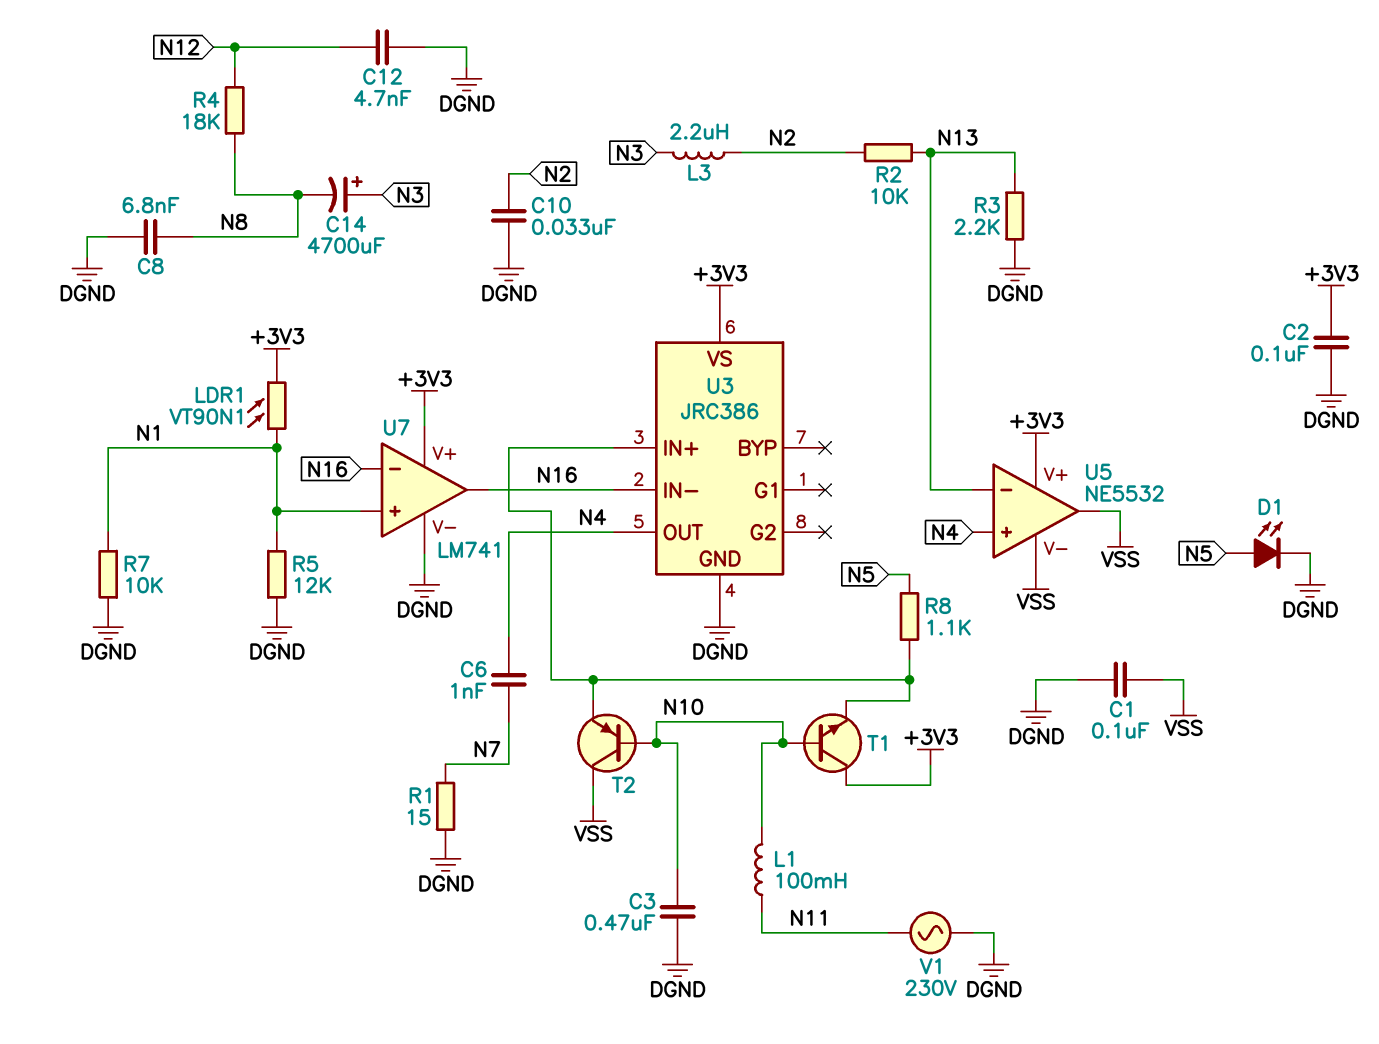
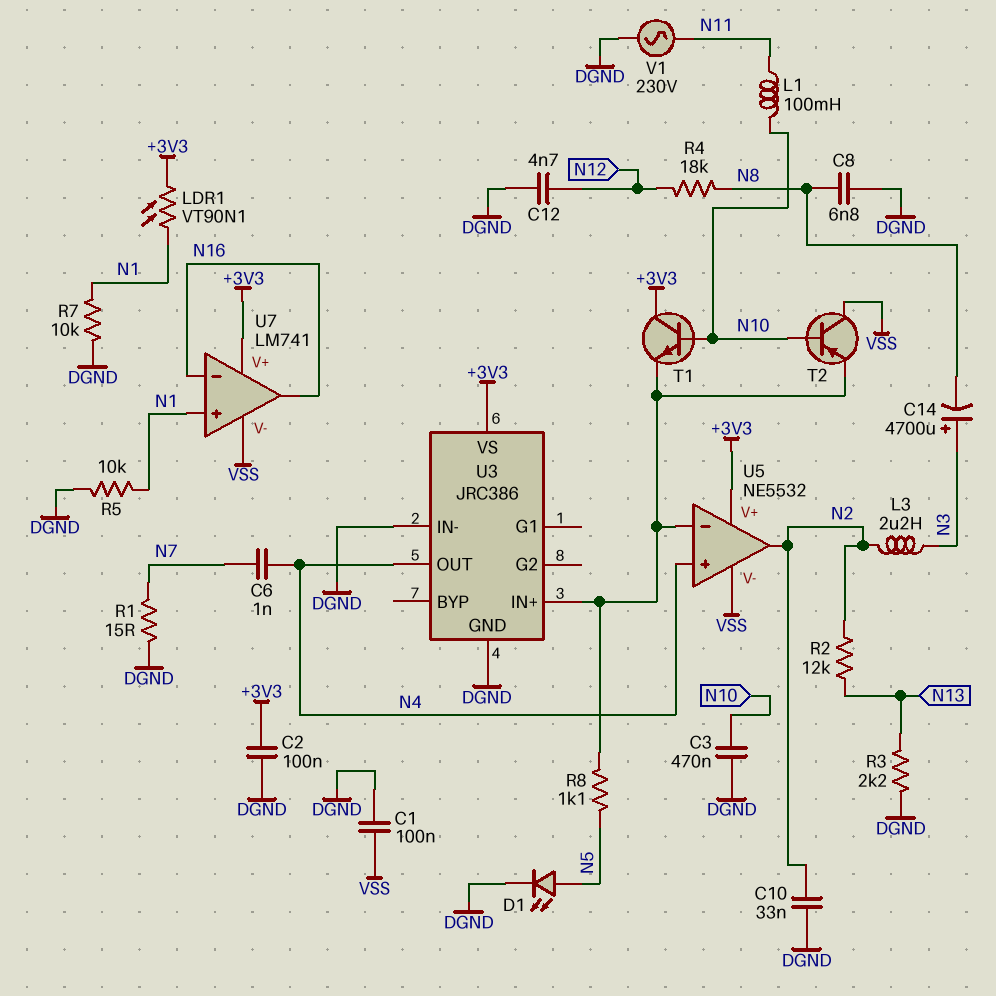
R2: 10k (N2, N13) -> 12k (N2, N13)
R5: 12k (DGND, N1) -> 10k (DGND, N1)
U3 pin IN-: N16 -> DGND
U5 pin in-: N13 -> U3/IN+
U5 pin out: VSS -> N2
U7 pin V-: DGND -> VSS

